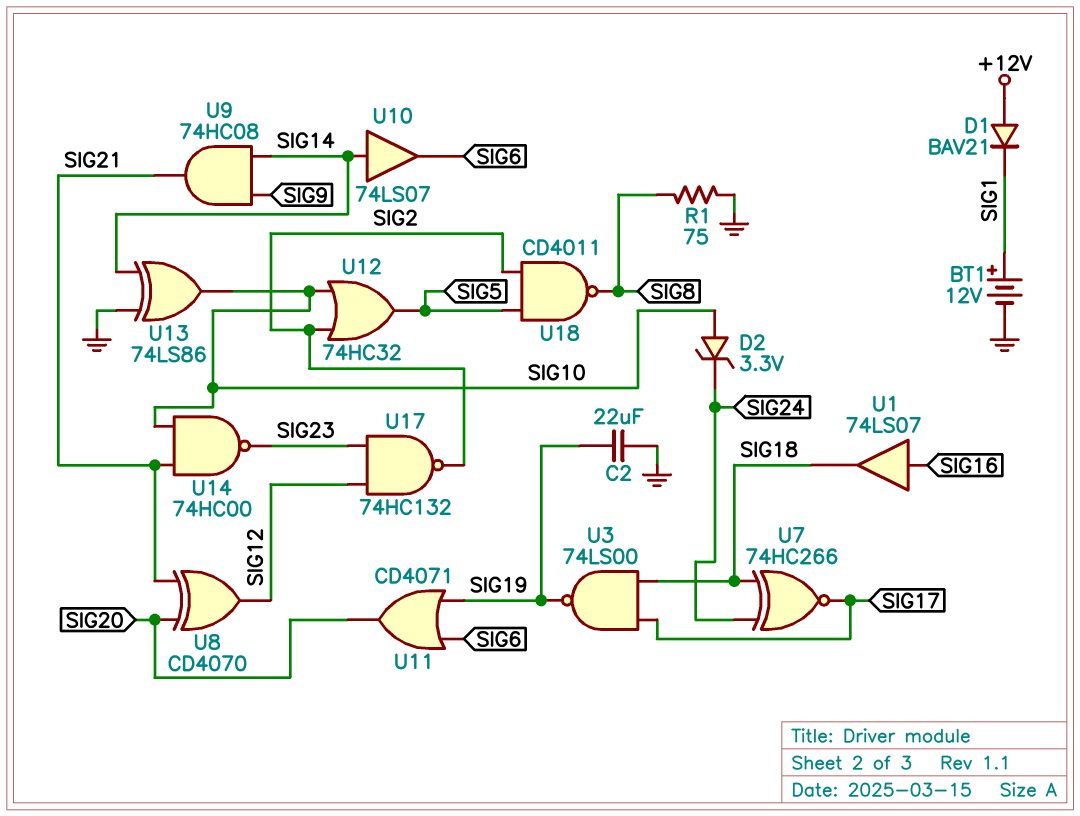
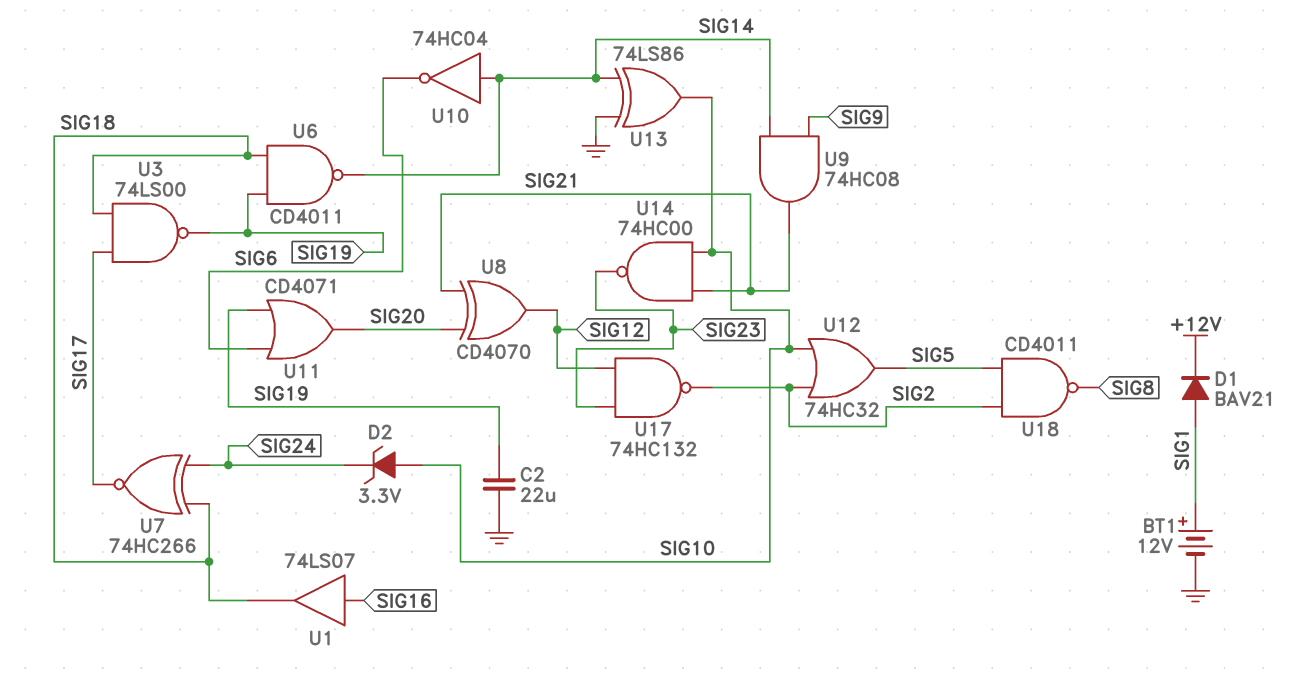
D1: diode BAV21 (A +12V, K SIG1) -> diode BAV21 (A SIG1, K +12V)
R1: 75 (GND, SIG8) -> none
U6: none -> NAND CD4011 (in SIG18, in SIG19, out SIG14)
U10: buffer 74LS07 (in SIG14, out SIG6) -> NOT 74HC04 (in SIG14, out SIG6)

